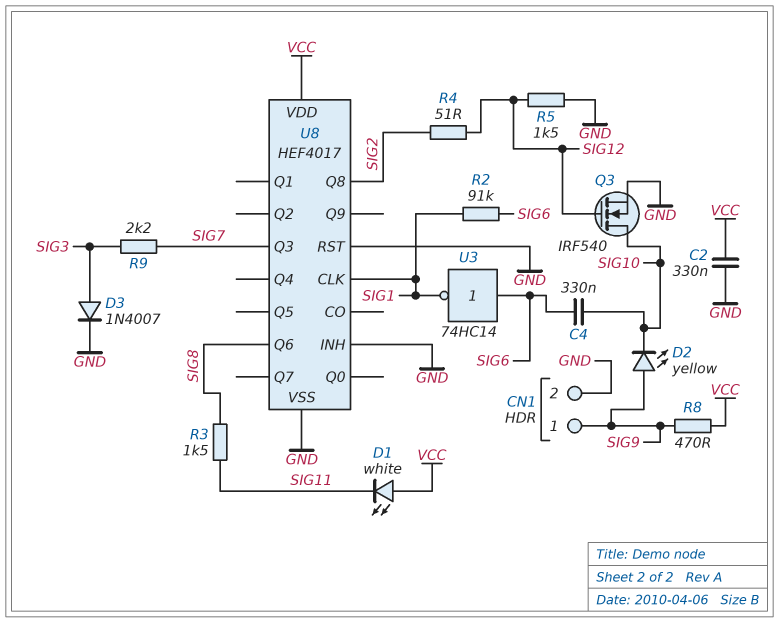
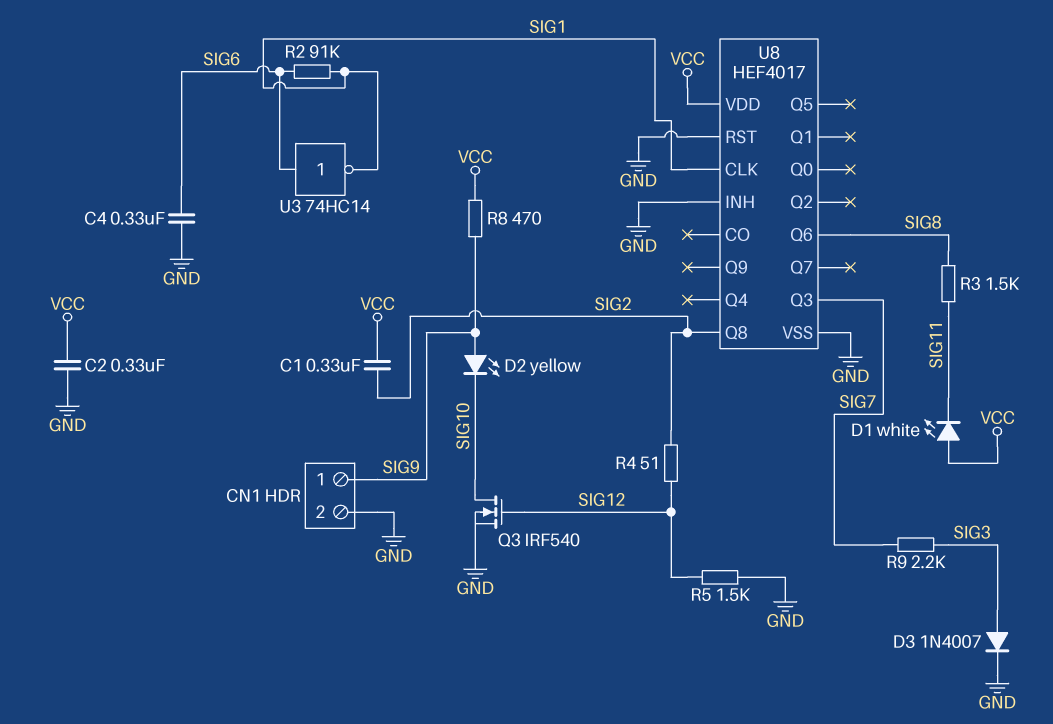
C1: none -> 330nF (SIG2, VCC)
C4: 330nF (SIG6, SIG10) -> 330nF (GND, SIG6)

